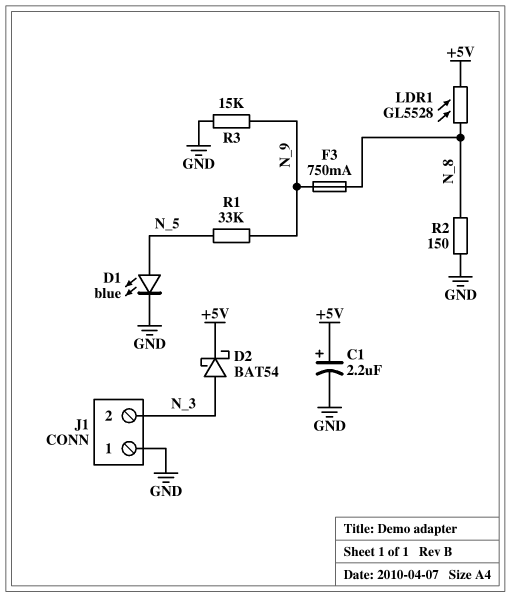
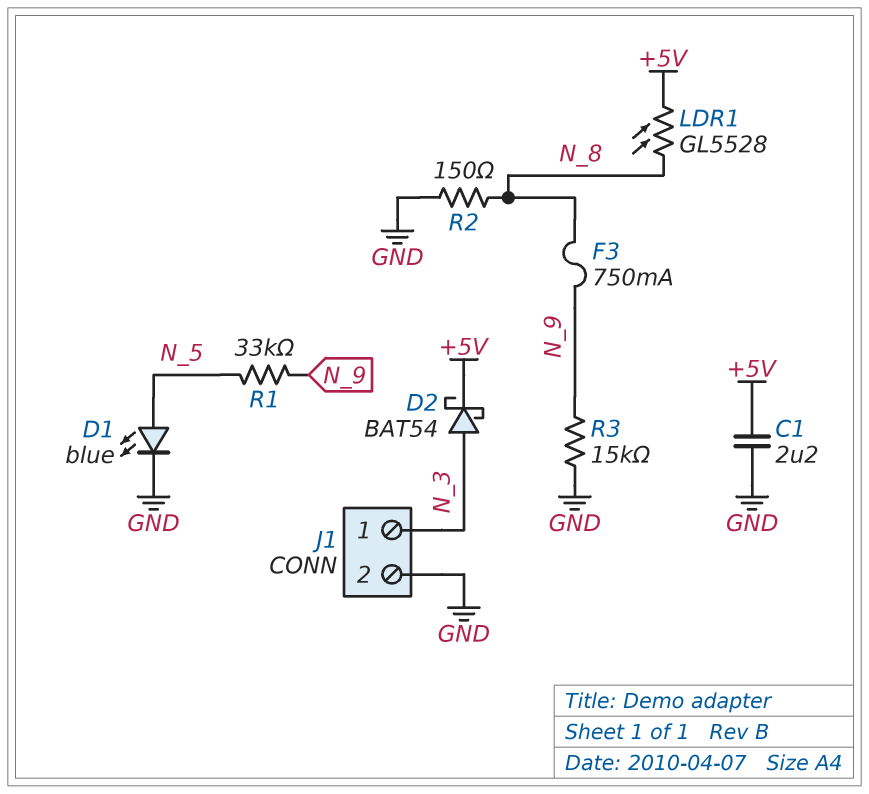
C1: 2.2uF (plus +5V, minus GND) -> 2.2uF (+5V, GND)
J1 pin 1: GND -> N_3
J1 pin 2: N_3 -> GND

